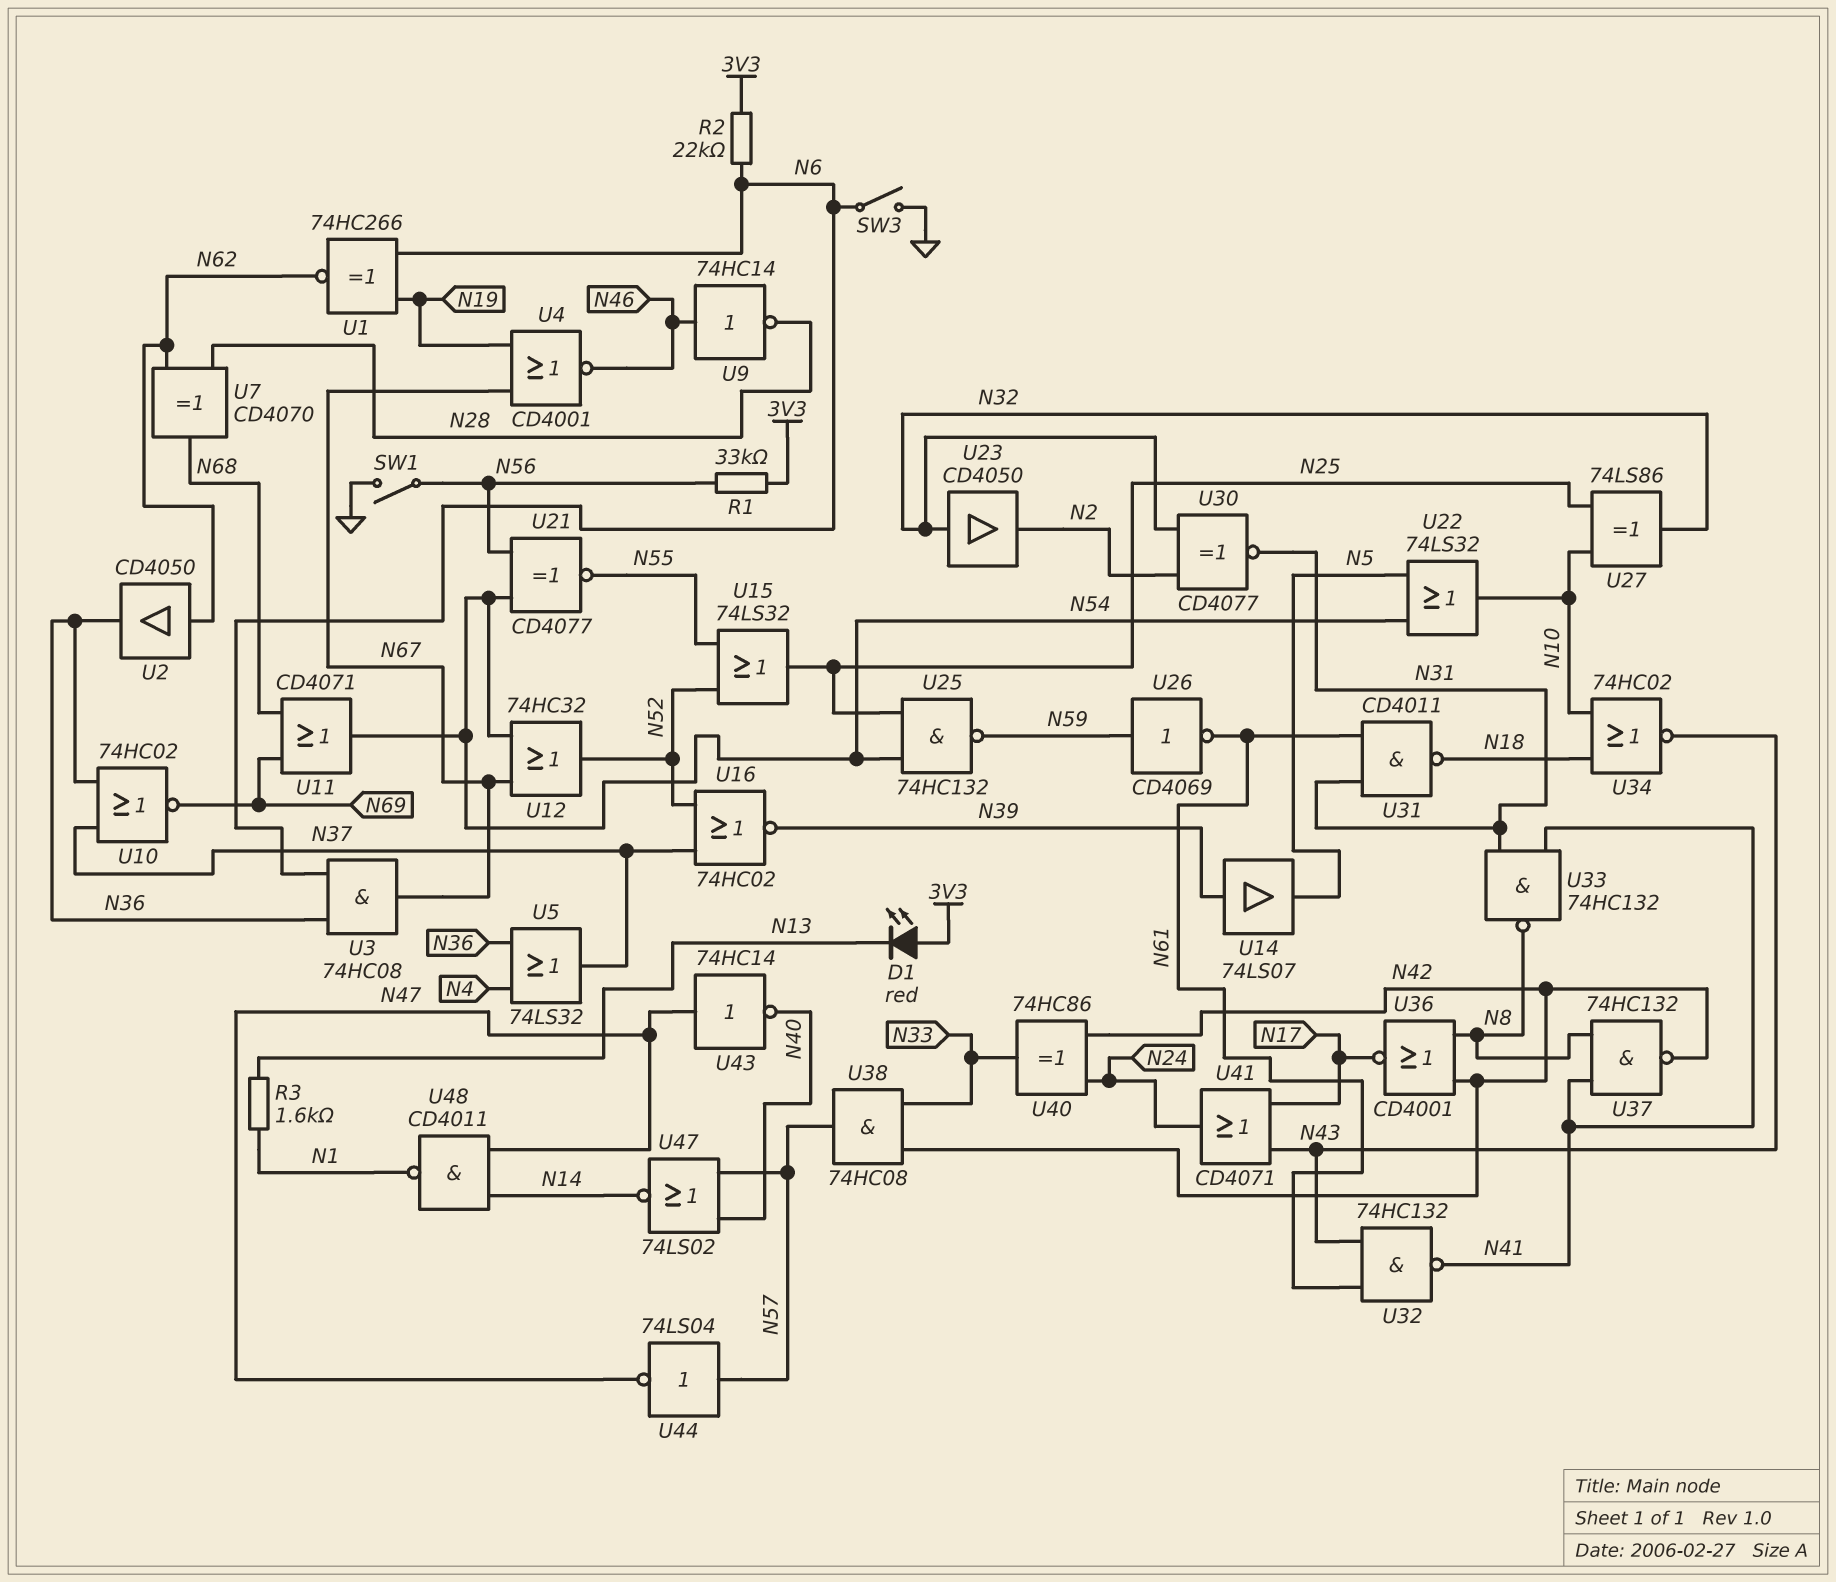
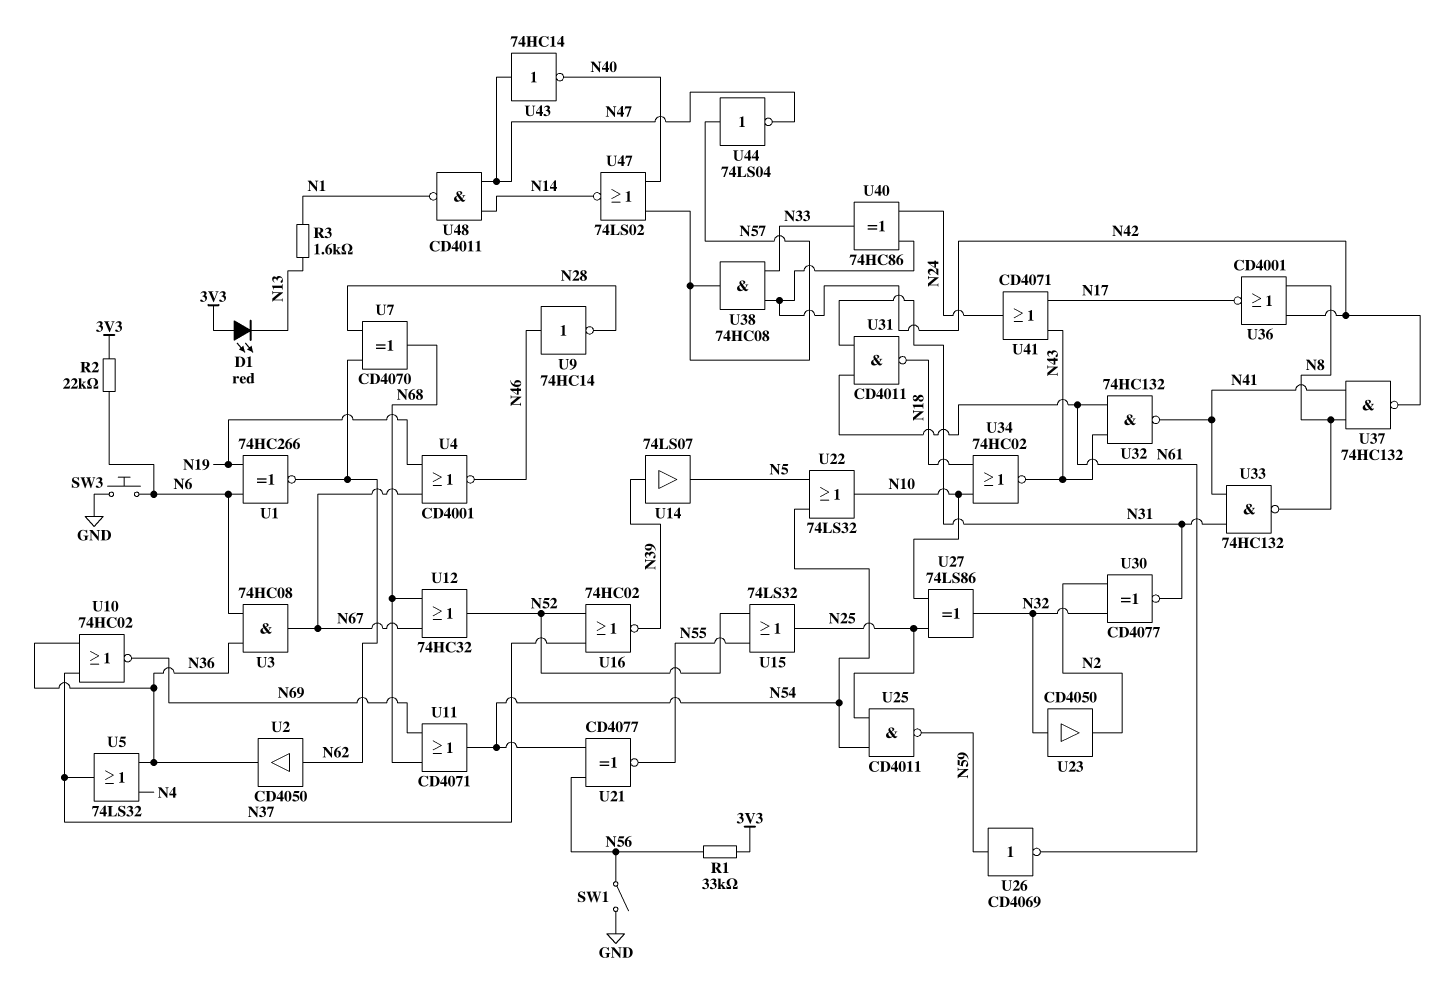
SW3: switch (GND, N6) -> button (GND, N6)
U12: OR 74HC32 (in N54, in N67, out N52) -> OR 74HC32 (in N67, in N68, out N52)
U25: NAND 74HC132 (in N25, in N54, out N59) -> NAND CD4011 (in N25, in N54, out N59)

